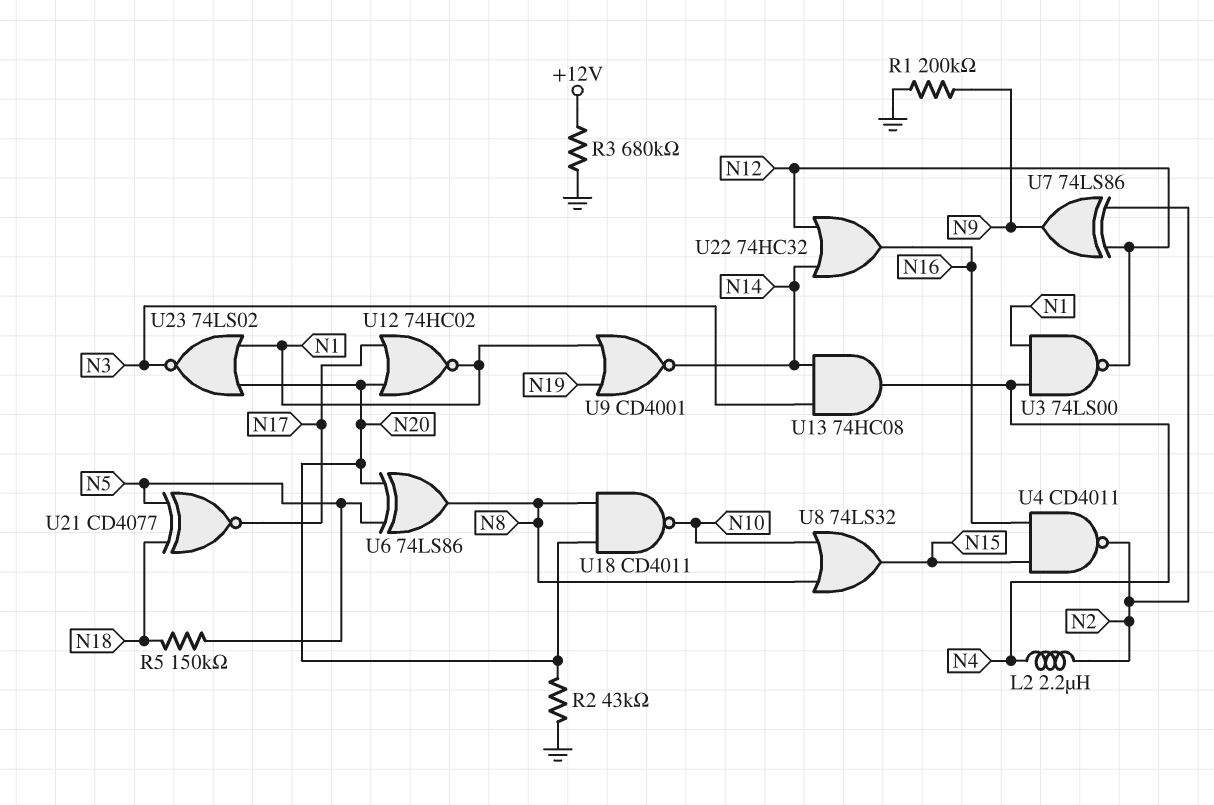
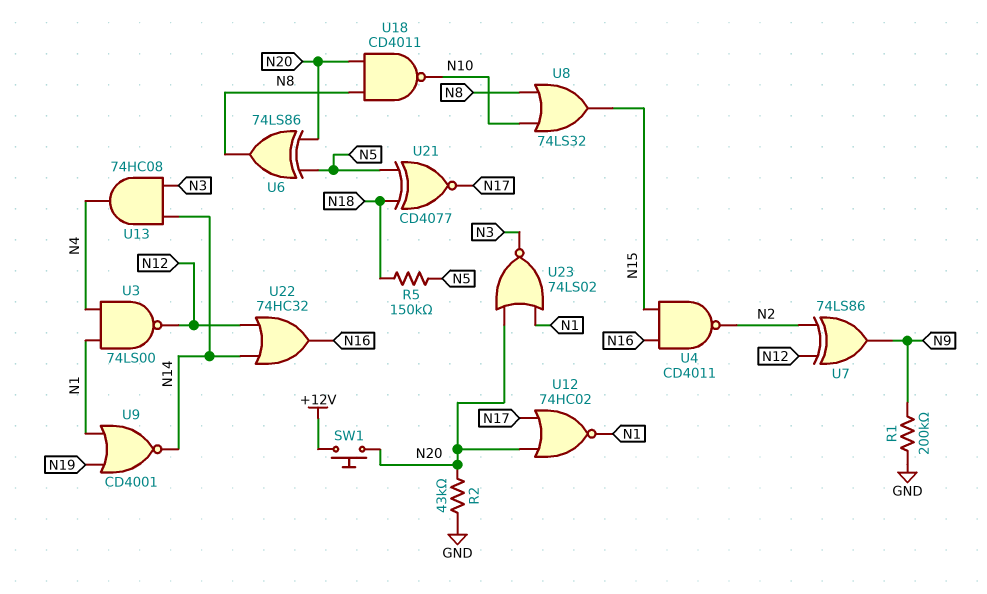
L2: 2.2uH (N2, N4) -> none
R3: 680k (+12V, GND) -> none
SW1: none -> button (+12V, N20)

